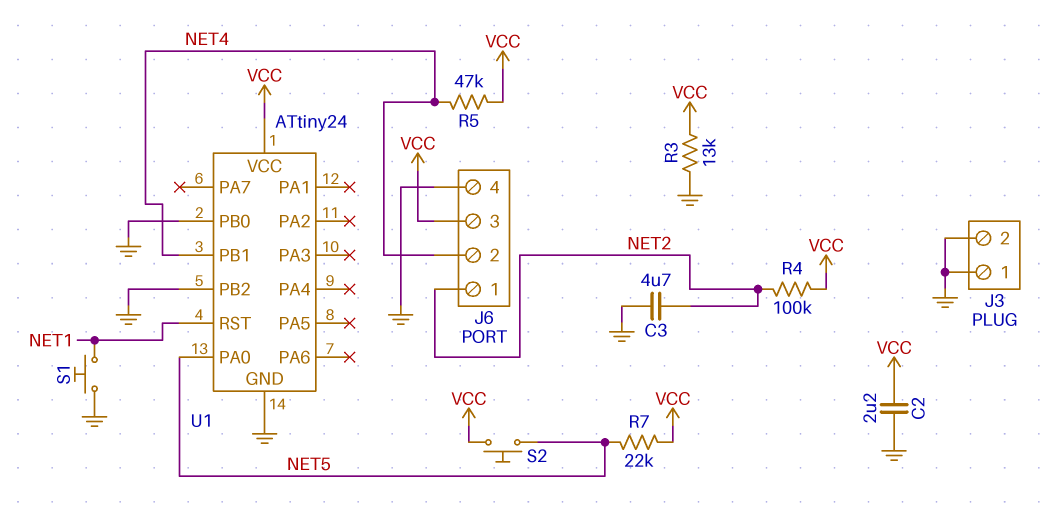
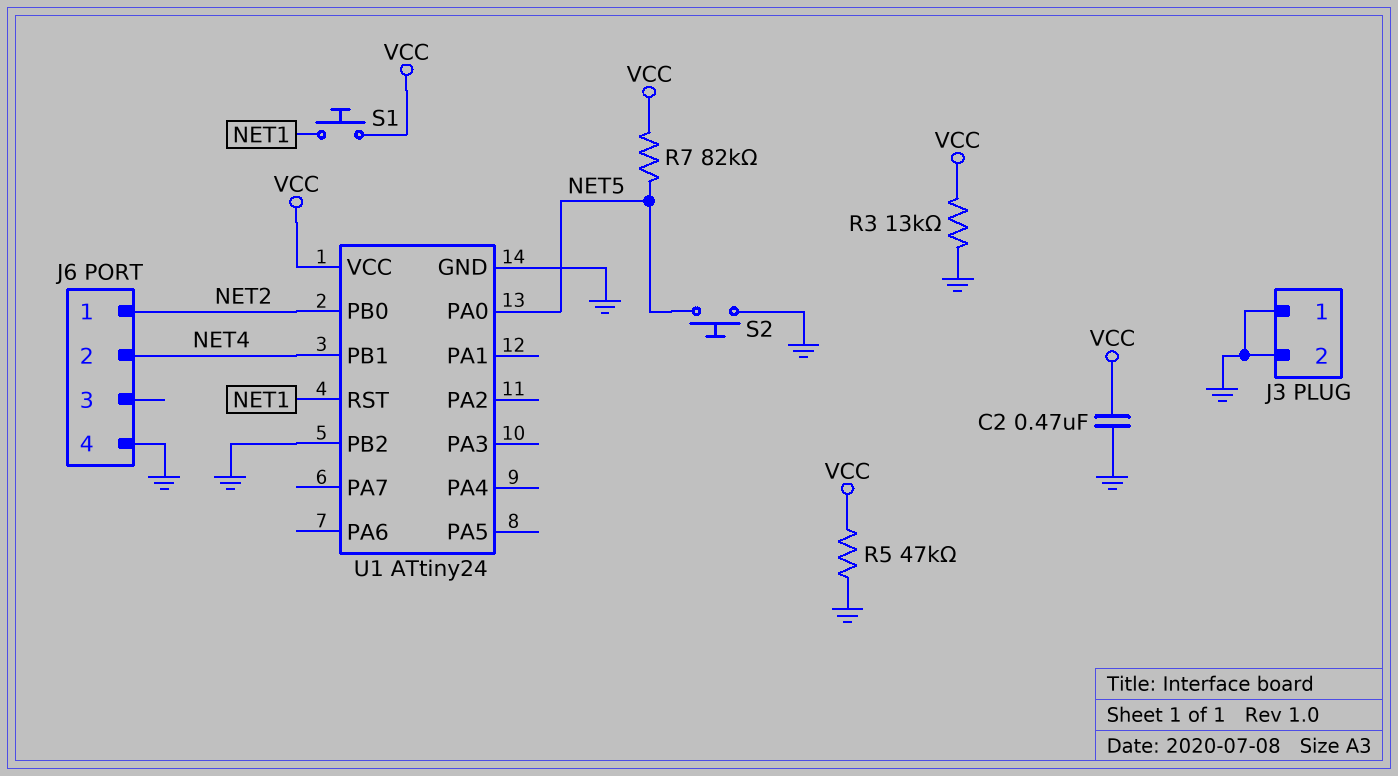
C2: 2.2uF (GND, VCC) -> 470nF (GND, VCC)
C3: 4.7uF (GND, NET2) -> none
J6 pin 3: VCC -> none
R4: 100k (NET2, VCC) -> none
R5: 47k (NET4, VCC) -> 47k (GND, VCC)
R7: 22k (NET5, VCC) -> 82k (NET5, VCC)
S1: button (GND, NET1) -> button (NET1, VCC)
S2: button (NET5, VCC) -> button (GND, NET5)
U1 pin PB0: GND -> NET2

